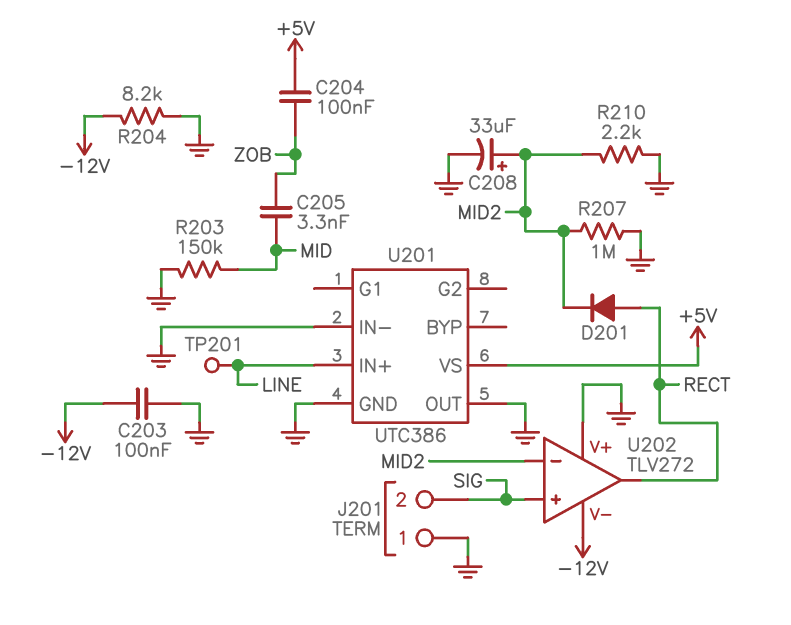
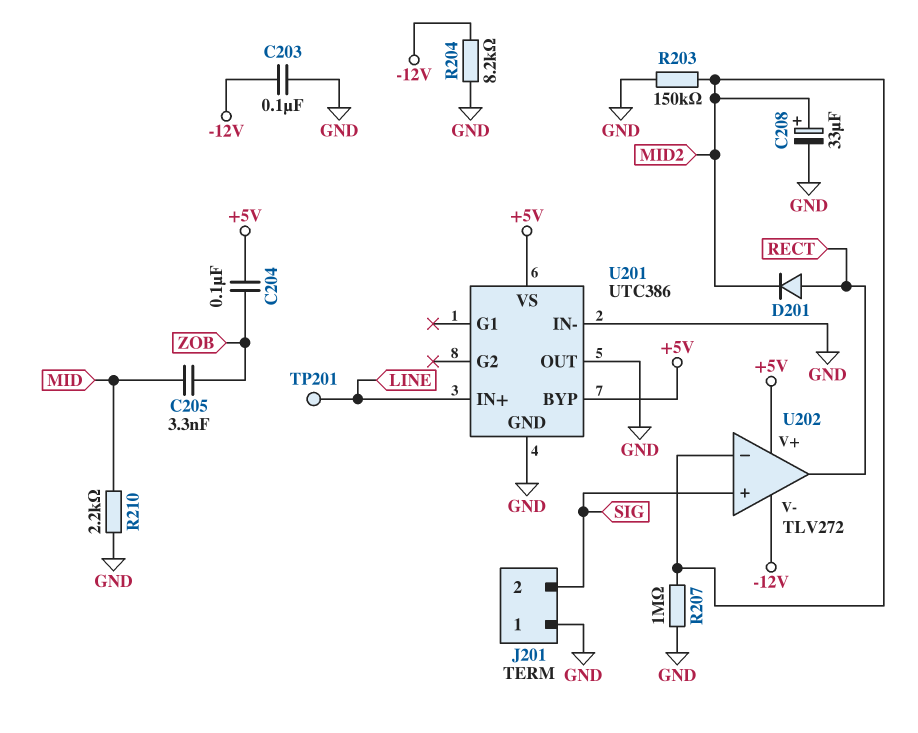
R203: 150k (GND, MID) -> 150k (GND, MID2)
R210: 2.2k (GND, MID2) -> 2.2k (GND, MID)
U201 pin BYP: none -> +5V
U202 pin V+: GND -> +5V

